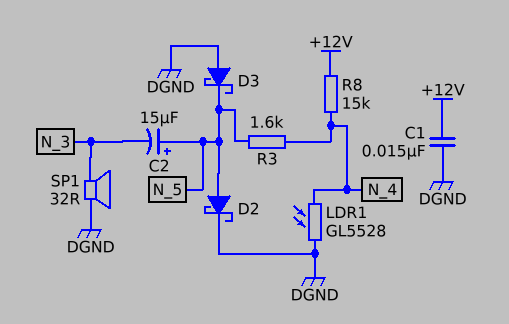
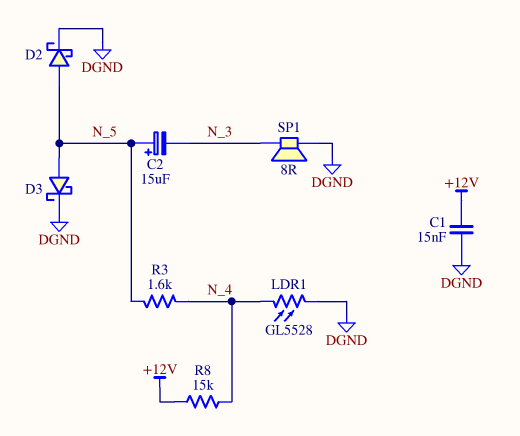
D3: schottky (A DGND, K N_5) -> schottky (A N_5, K DGND)
SP1: speaker 32R (DGND, N_3) -> speaker 8R (DGND, N_3)

